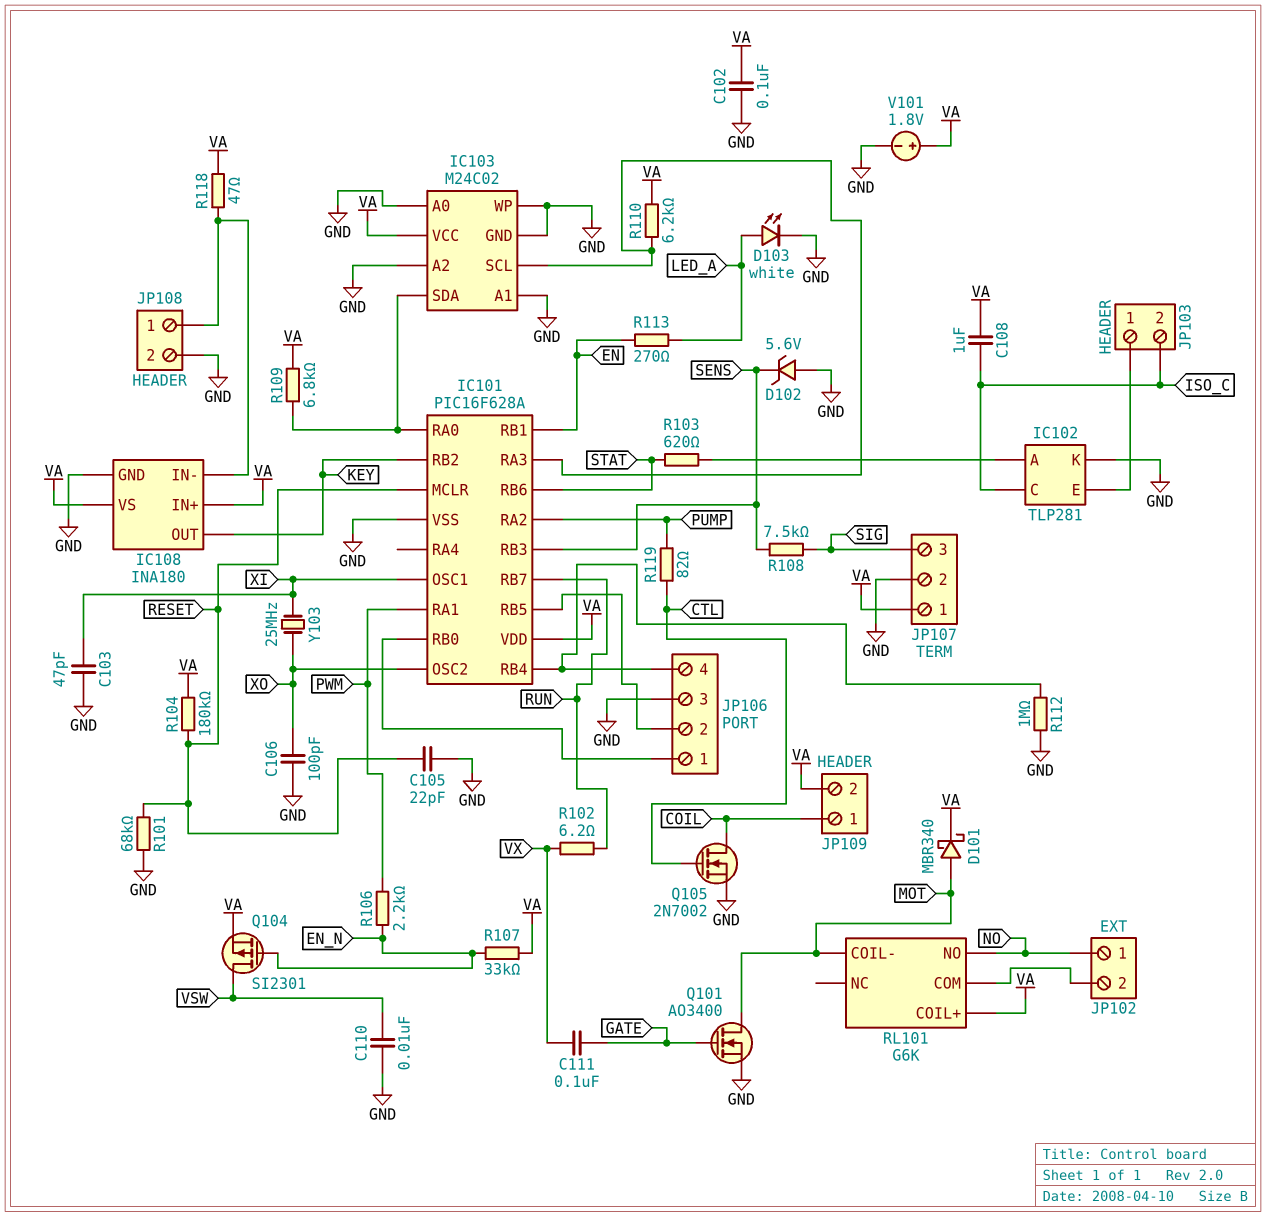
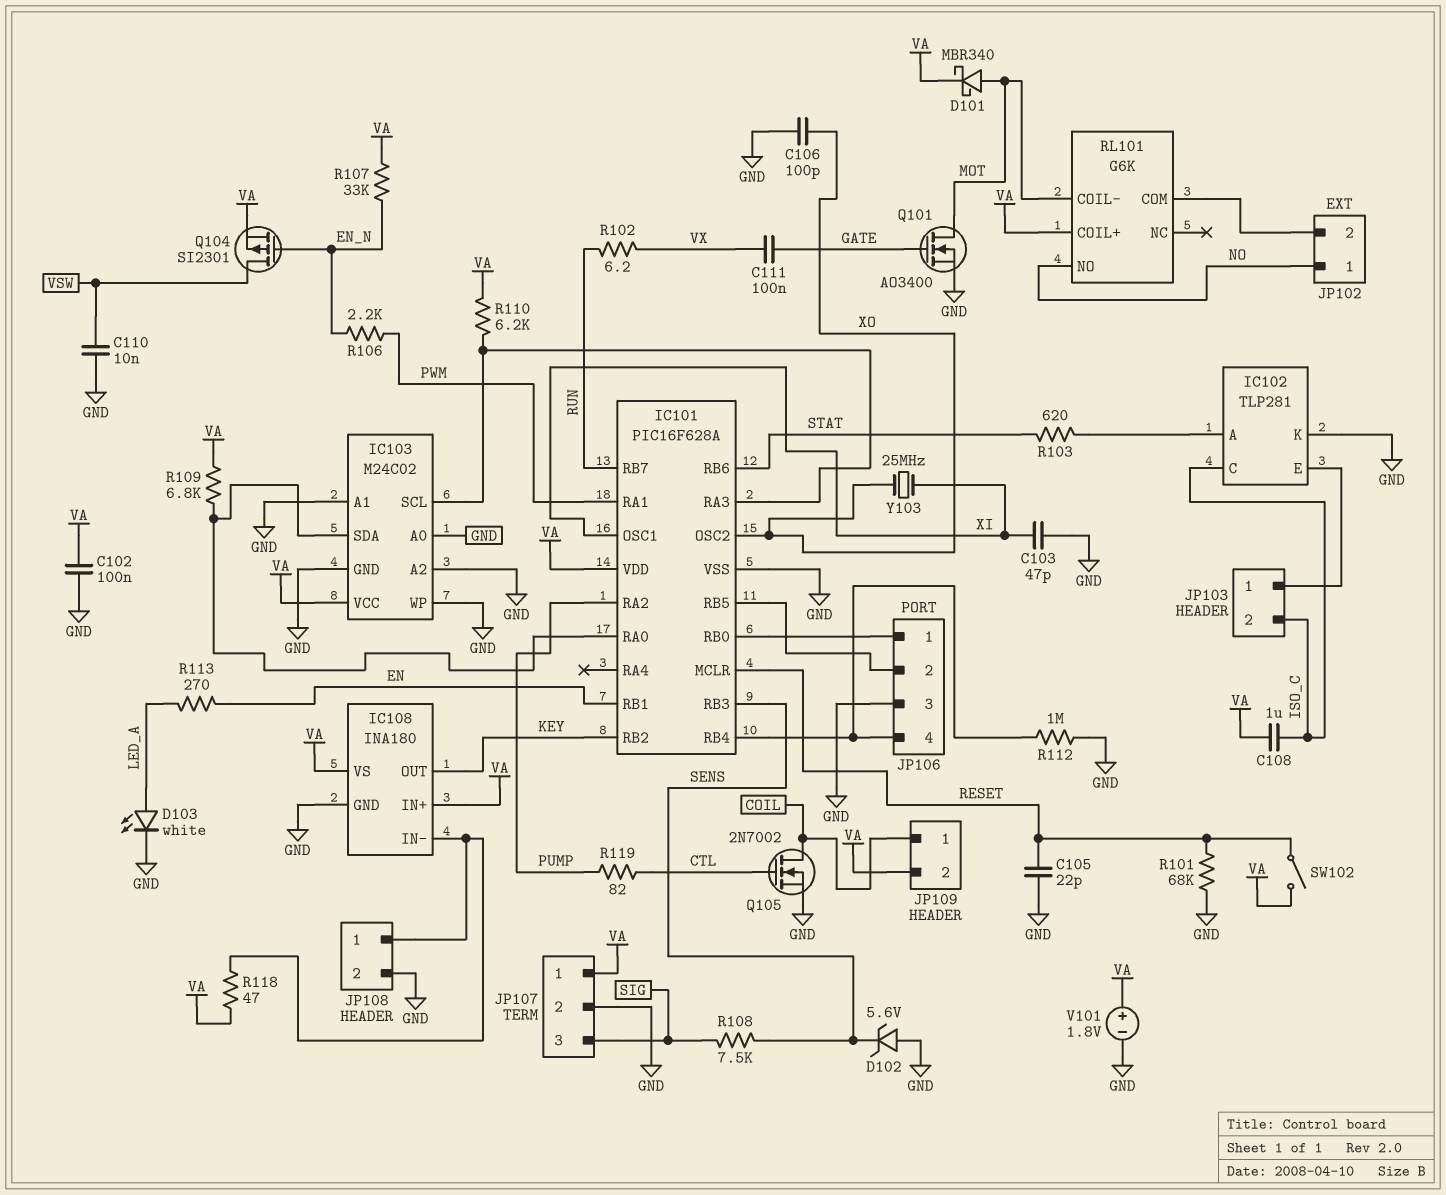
R104: 180k (RESET, VA) -> none
SW102: none -> switch (RESET, VA)

